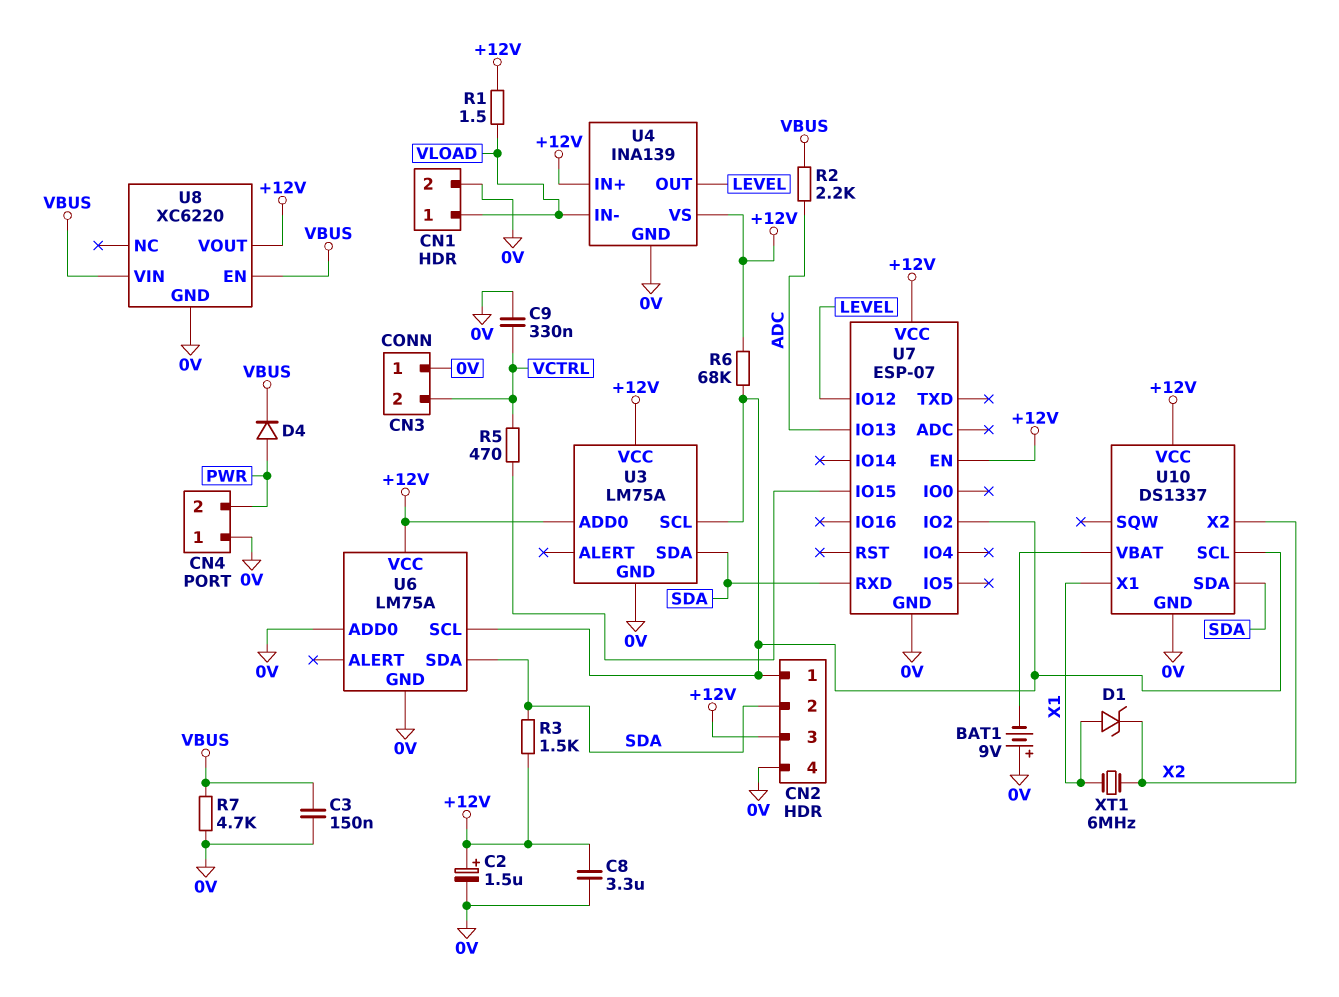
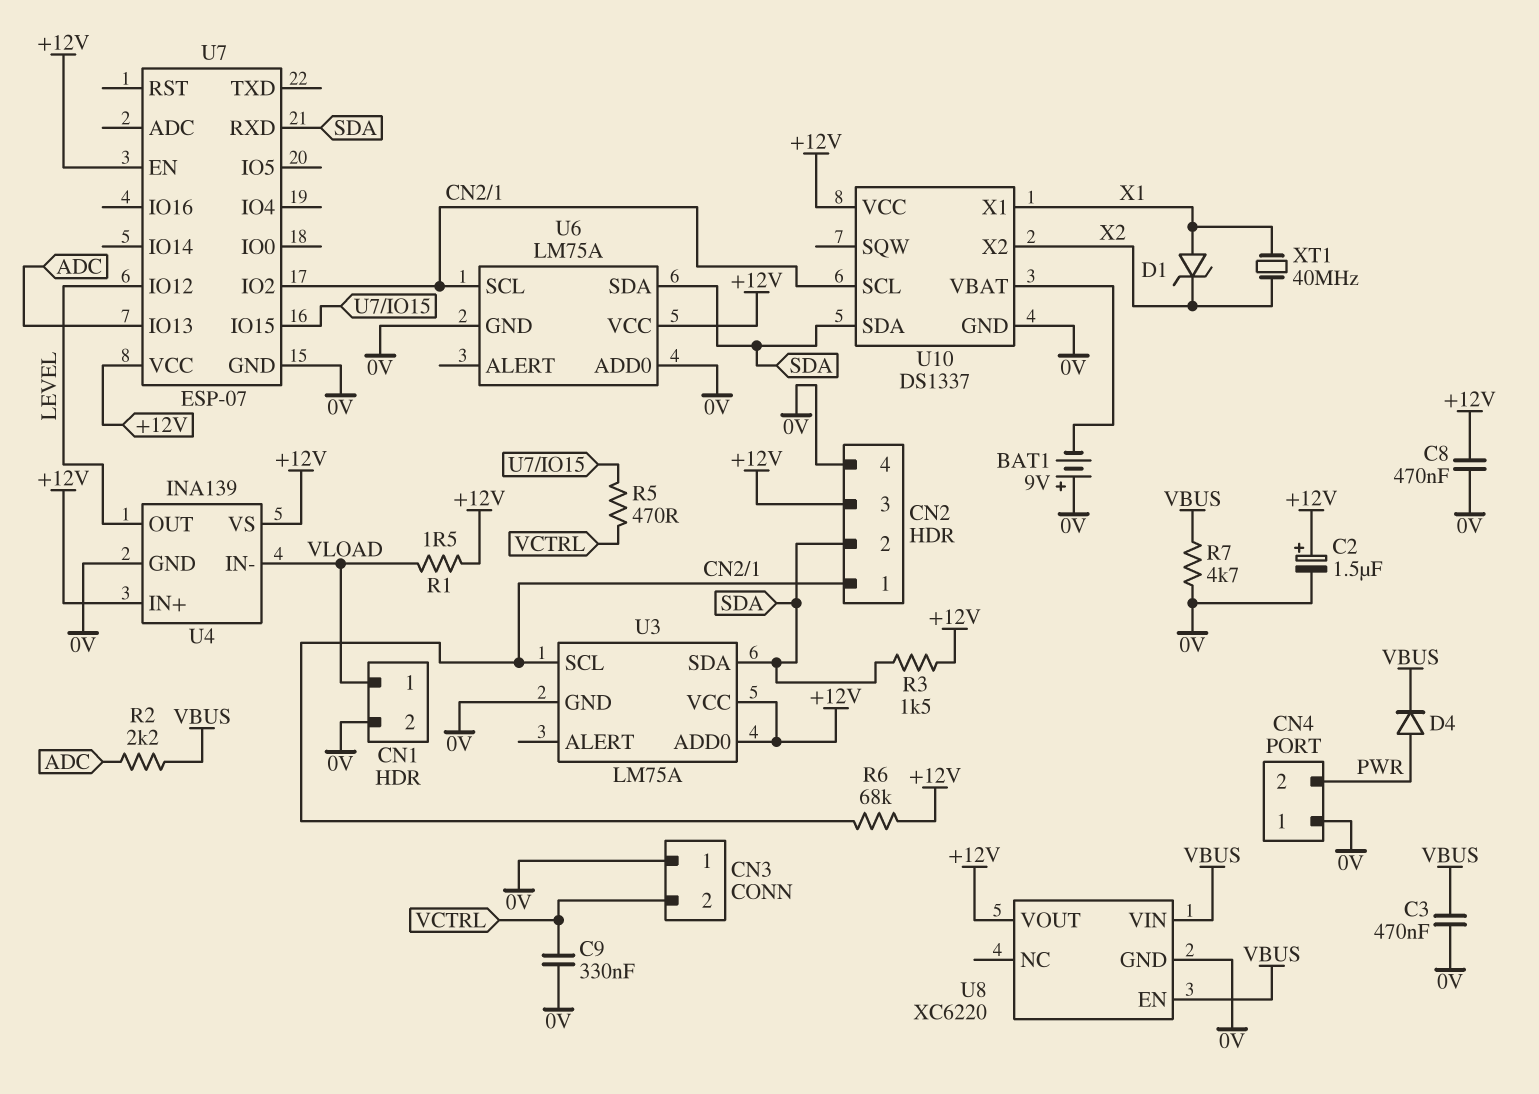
C3: 150nF (0V, VBUS) -> 470nF (0V, VBUS)
C8: 3.3uF (+12V, 0V) -> 470nF (+12V, 0V)
XT1: 6MHz (X1, X2) -> 40MHz (X1, X2)

